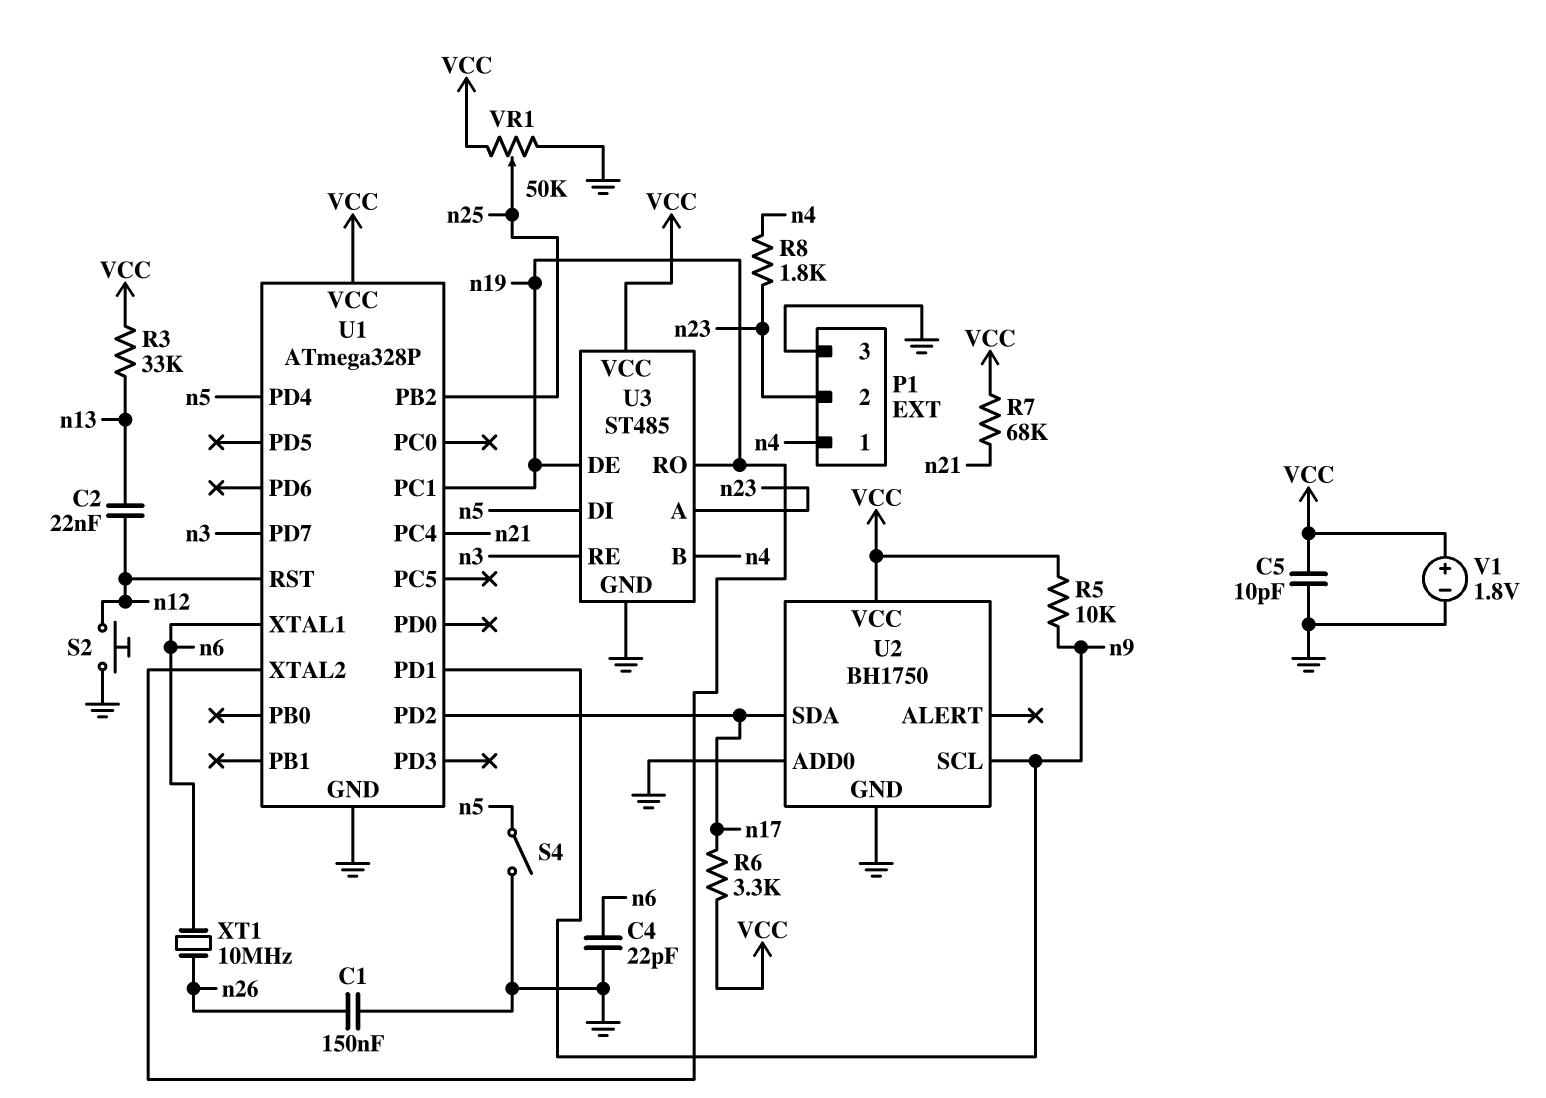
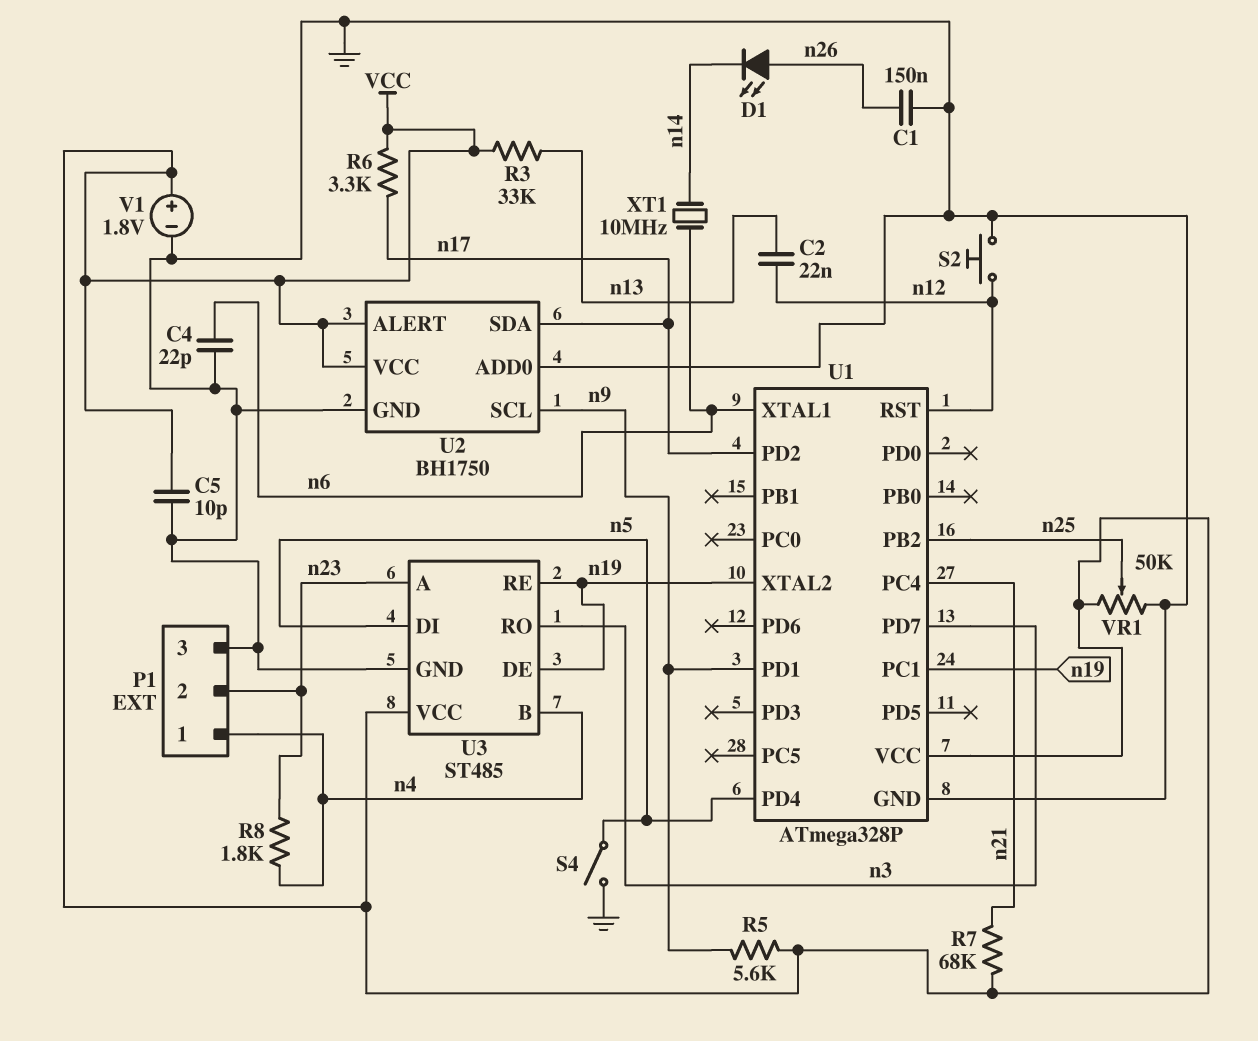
D1: none -> LED (A n26, K n14)
R5: 10k (VCC, n9) -> 5.6k (VCC, n9)
U2 pin ALERT: none -> VCC
U3 pin RE: n3 -> n19
U3 pin RO: n19 -> n3
XT1: 10MHz (n6, n26) -> 10MHz (n6, n14)

